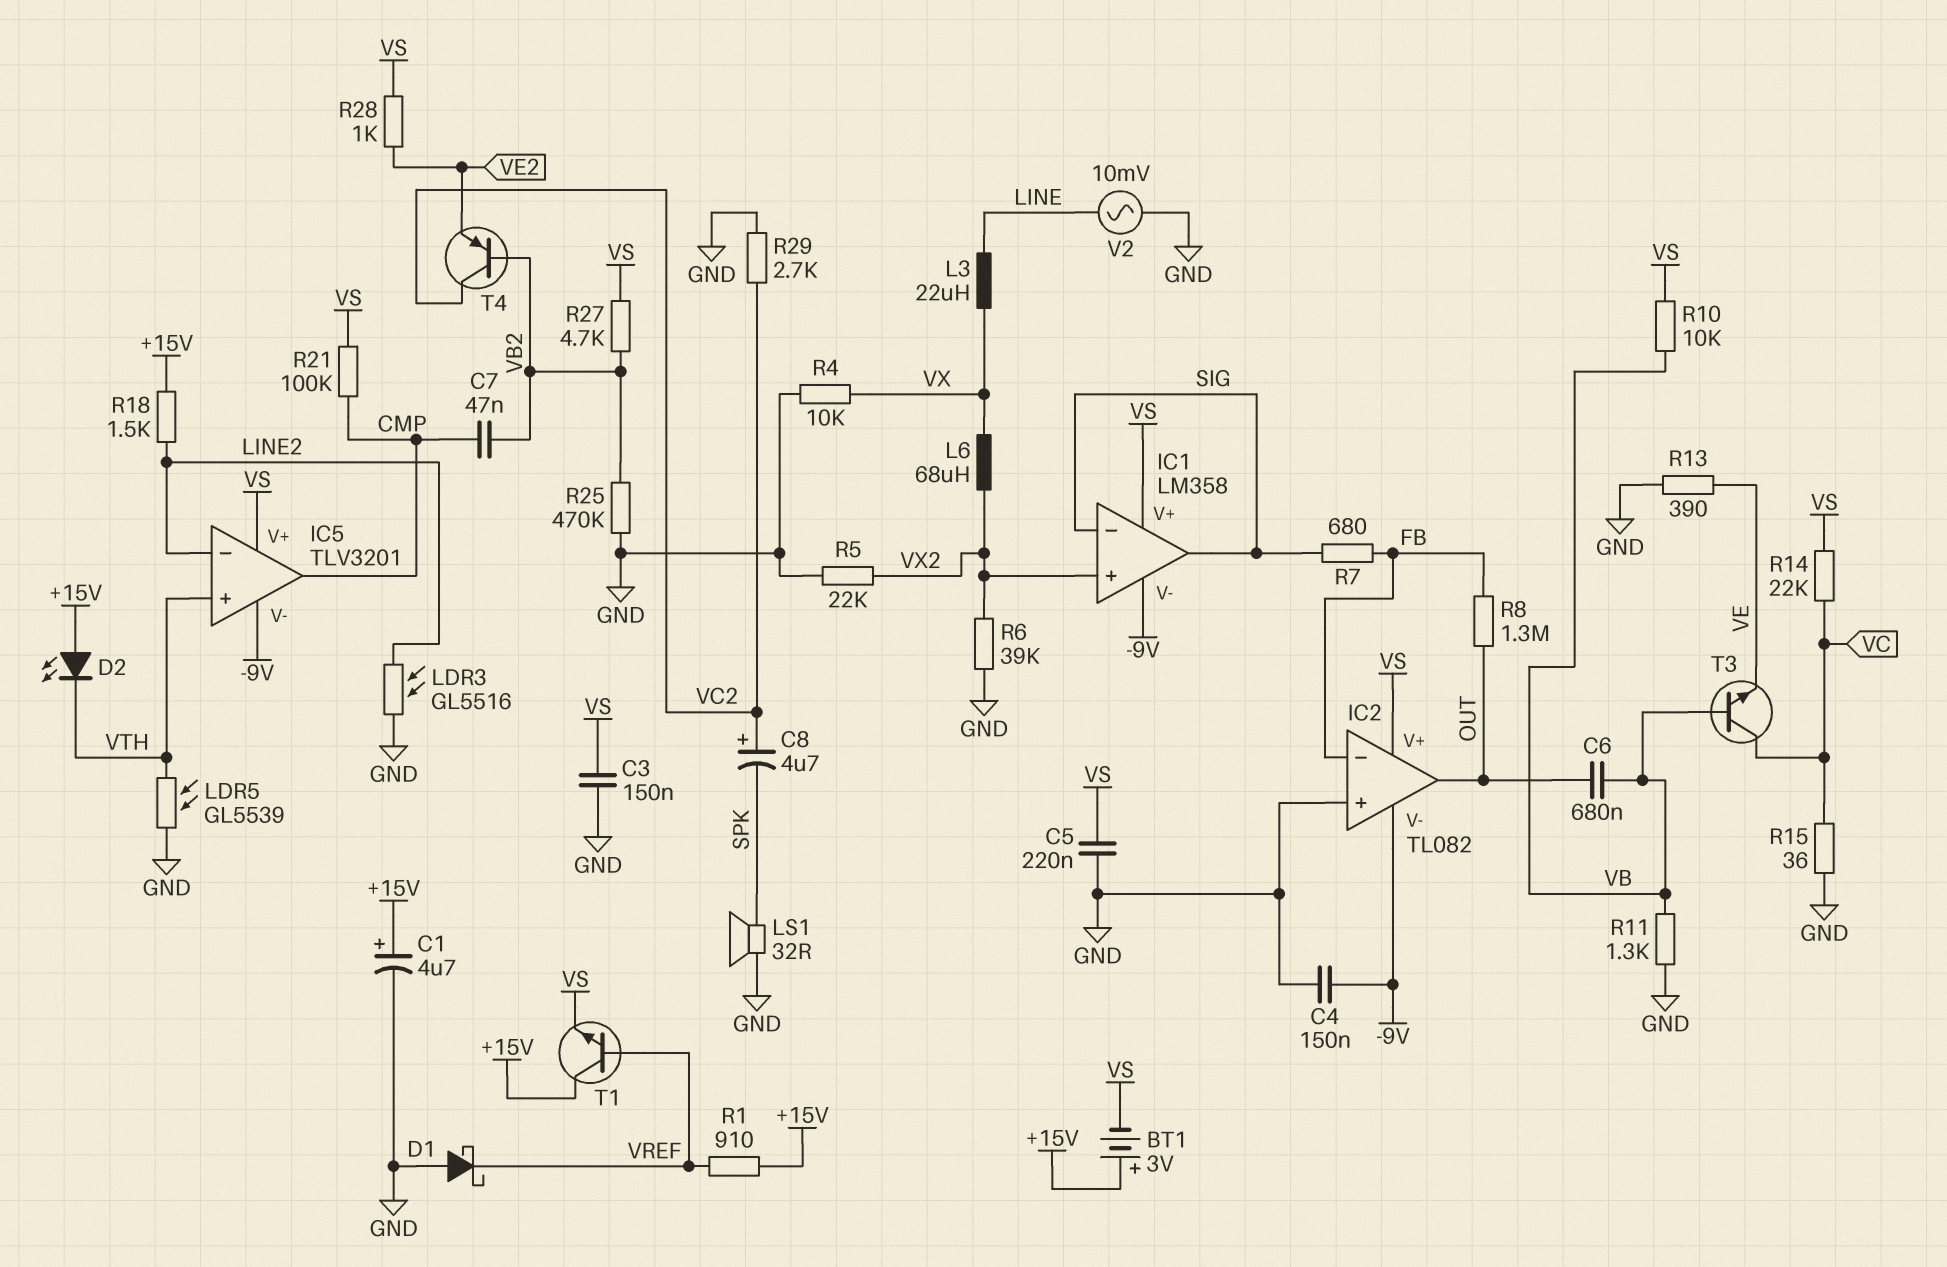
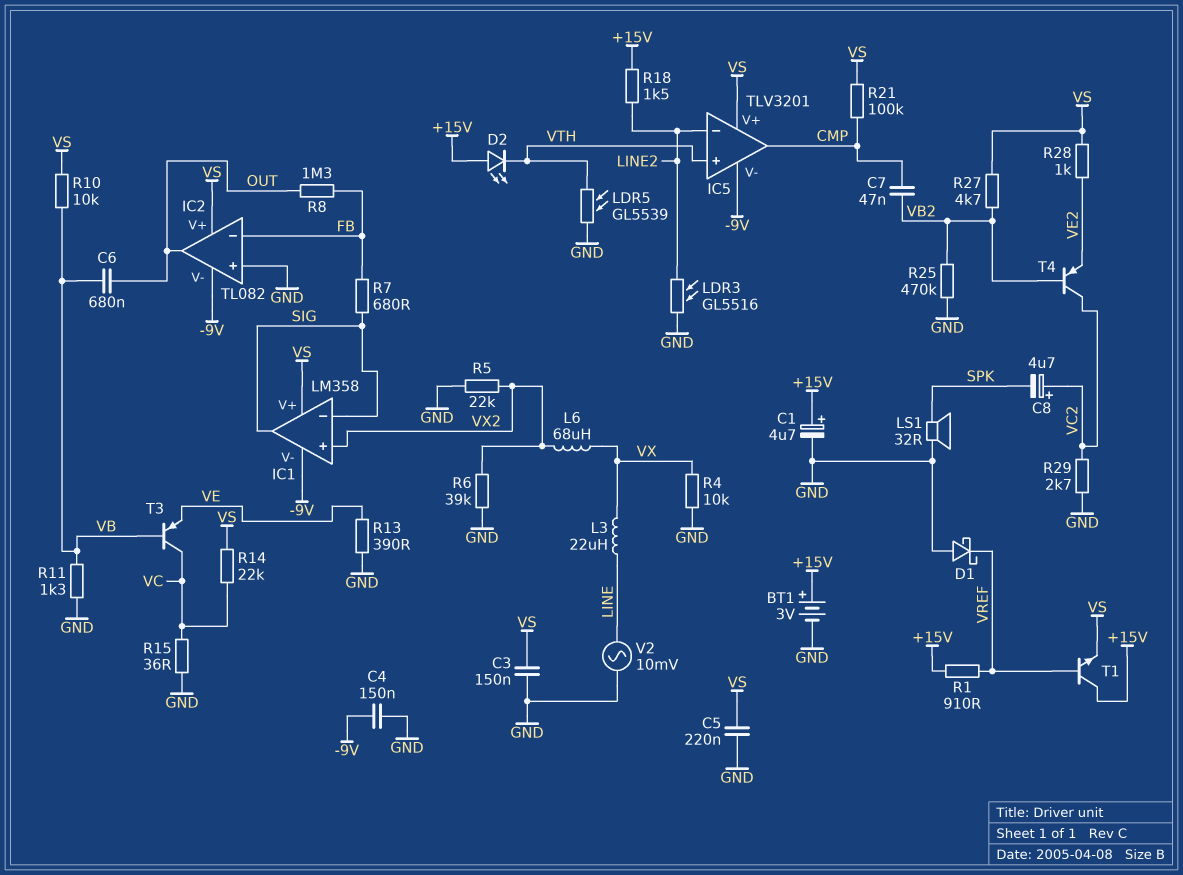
BT1: 3V (plus +15V, minus VS) -> 3V (plus +15V, minus GND)
T3: NPN (B VB, C VC, E VE) -> PNP (B VB, C VC, E VE)

